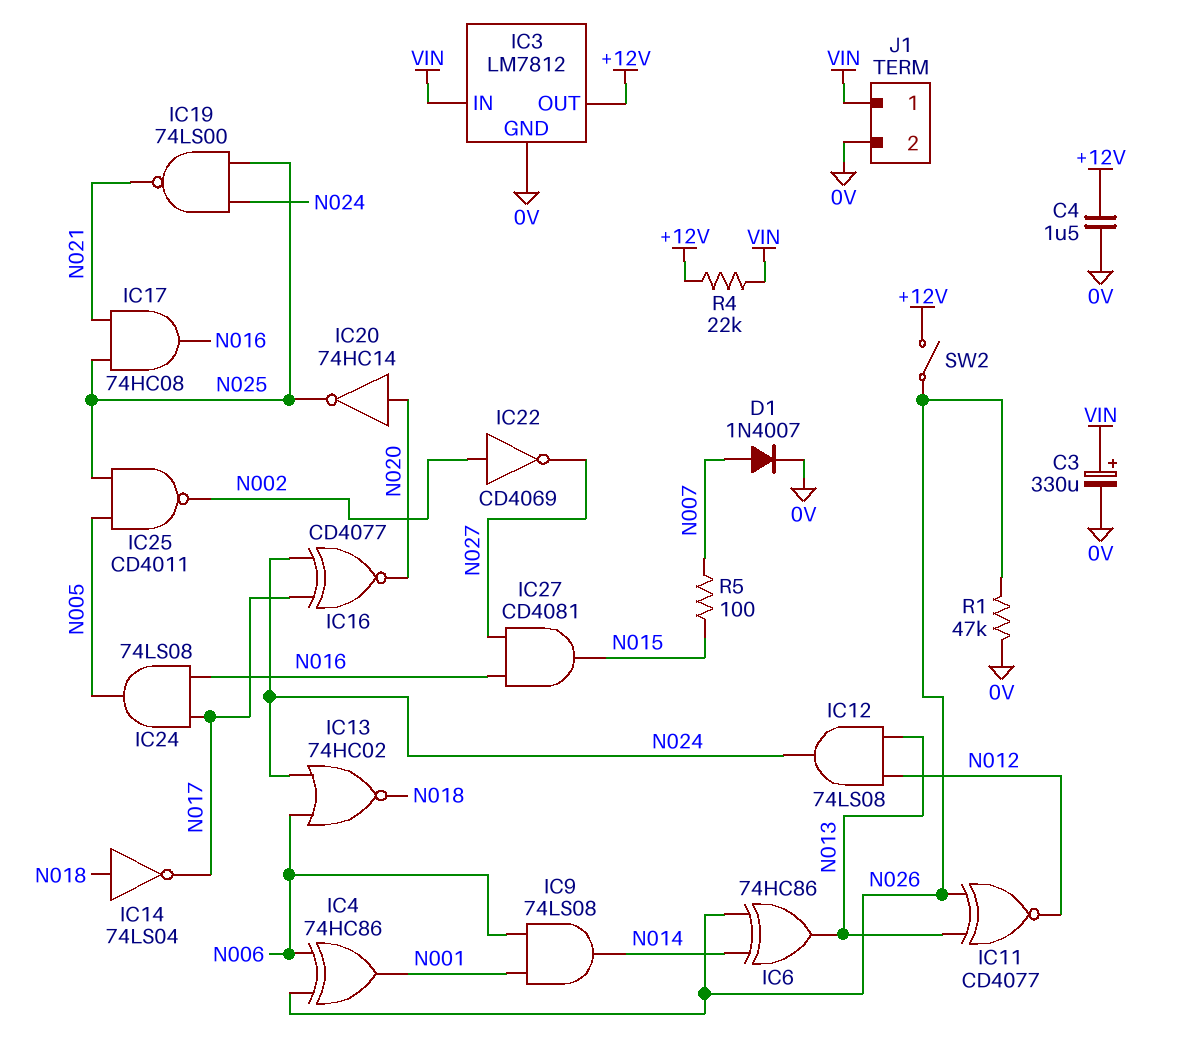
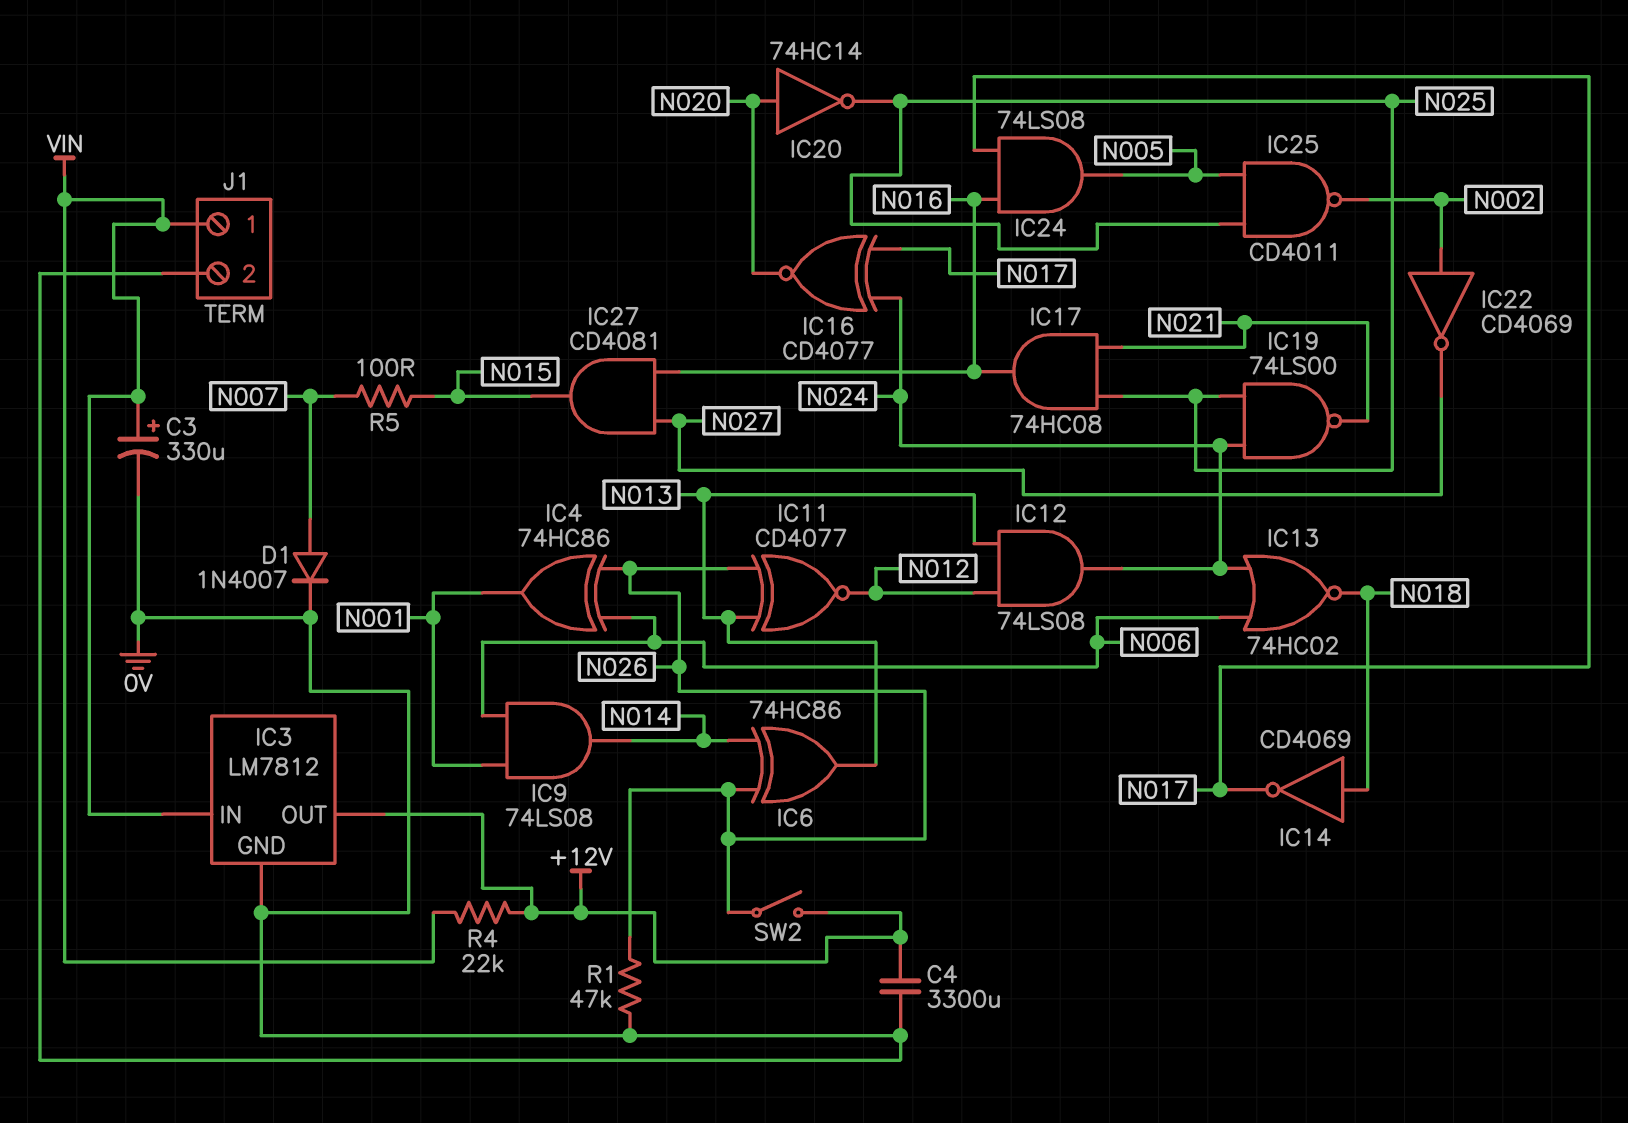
C4: 1.5uF (+12V, 0V) -> 3300uF (+12V, 0V)
IC14: NOT 74LS04 (in N018, out N017) -> NOT CD4069 (in N018, out N017)

